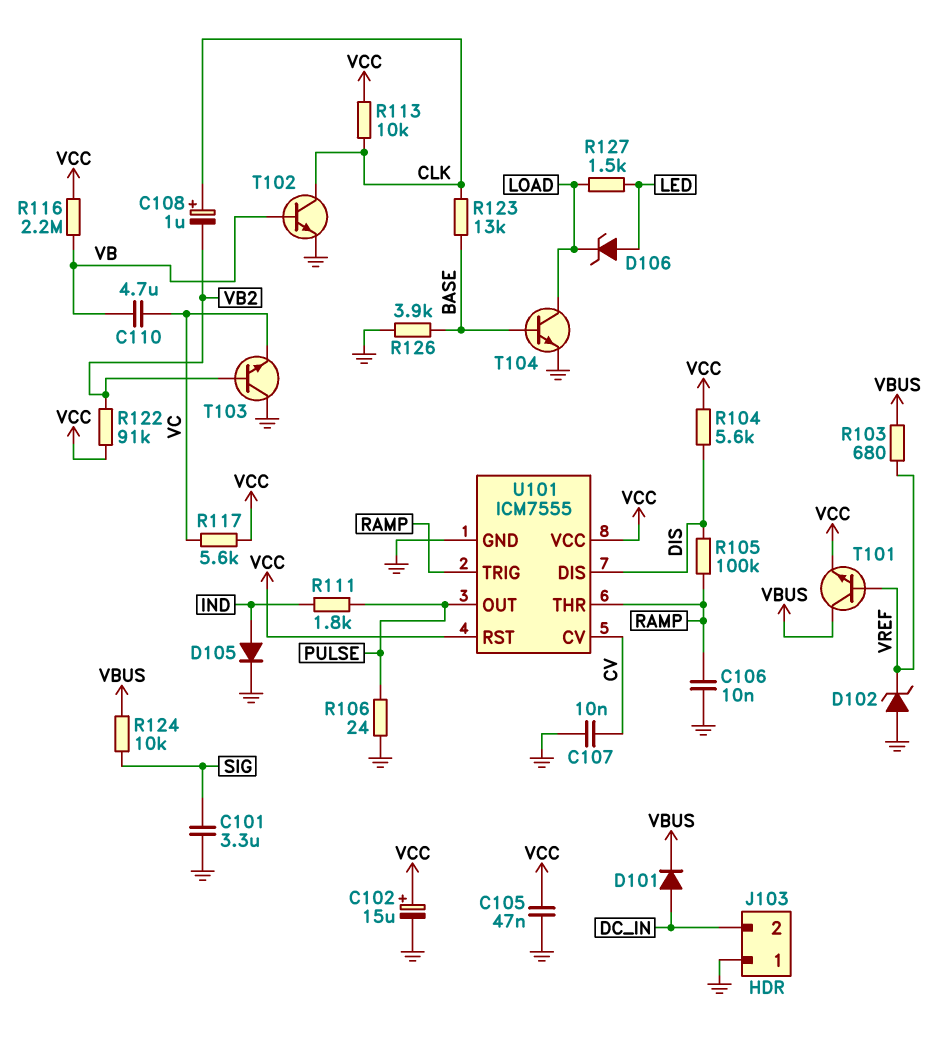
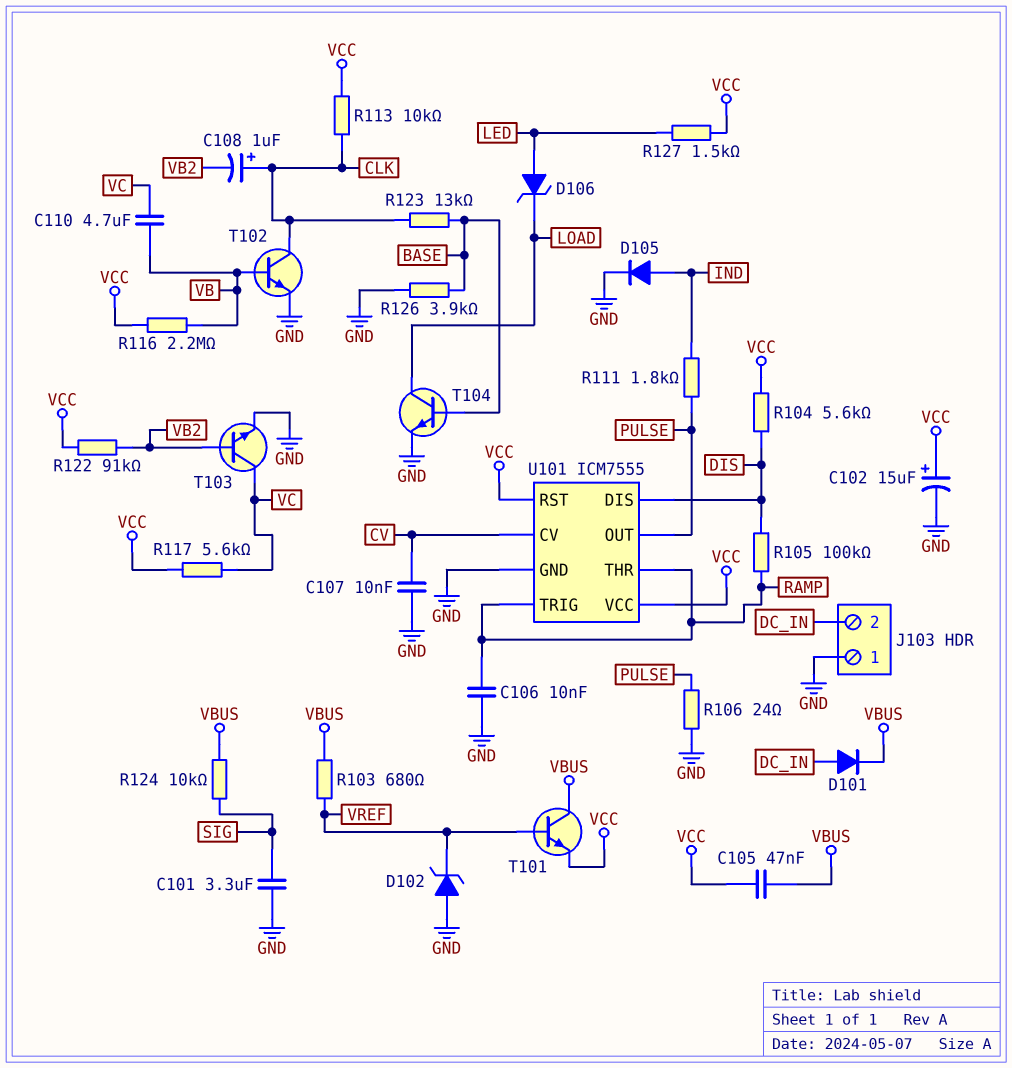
C105: 47nF (GND, VCC) -> 47nF (VBUS, VCC)
R127: 1.5k (LED, LOAD) -> 1.5k (LED, VCC)
T103: NPN (B VB2, C GND, E VC) -> NPN (B VB2, C VC, E GND)

